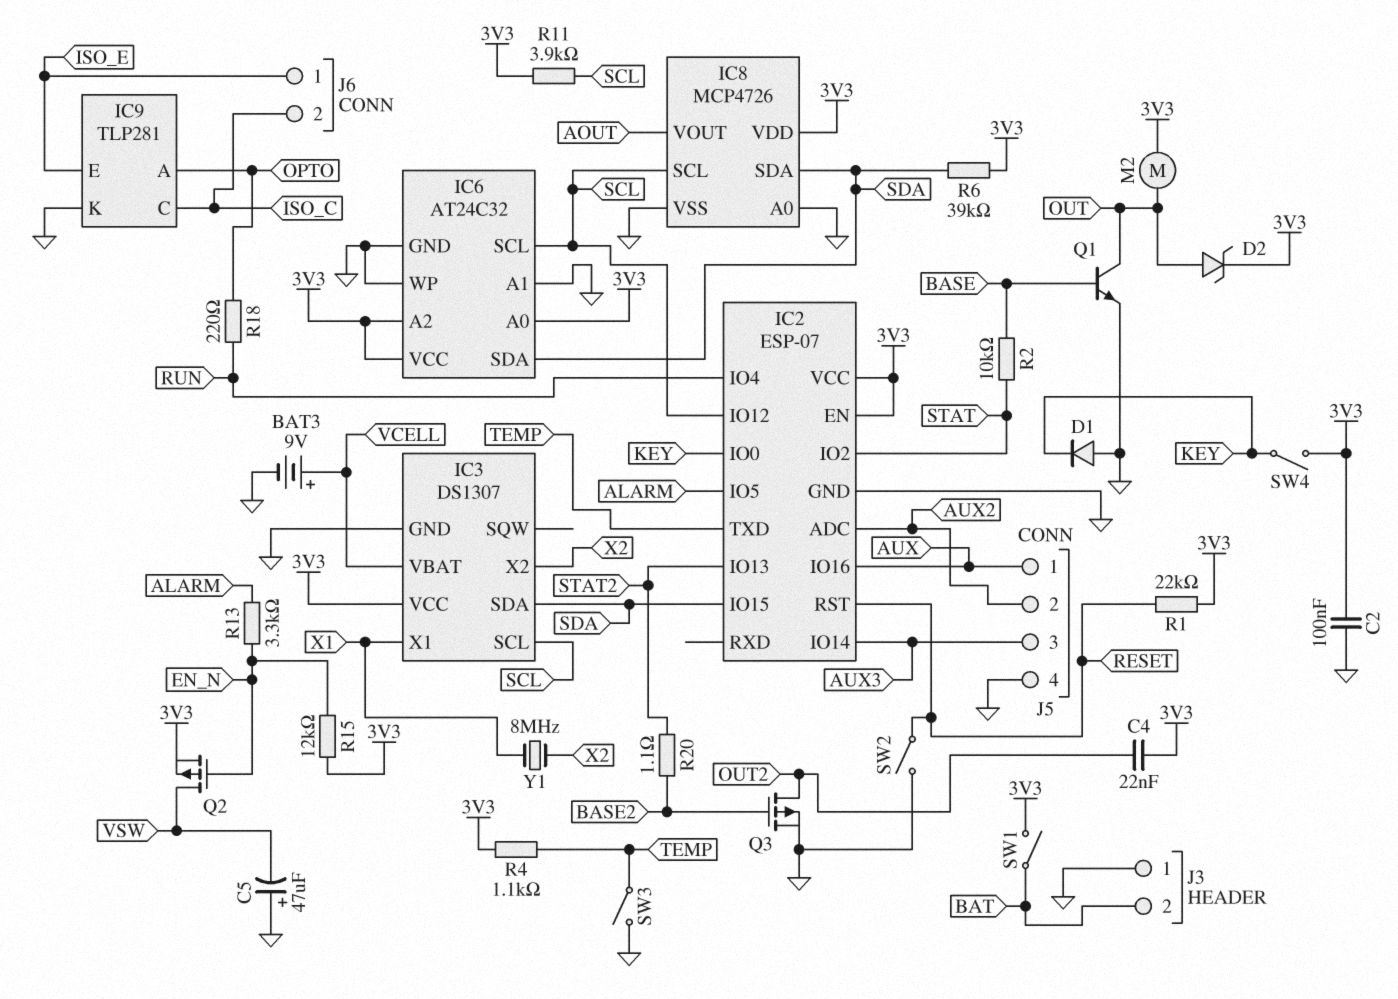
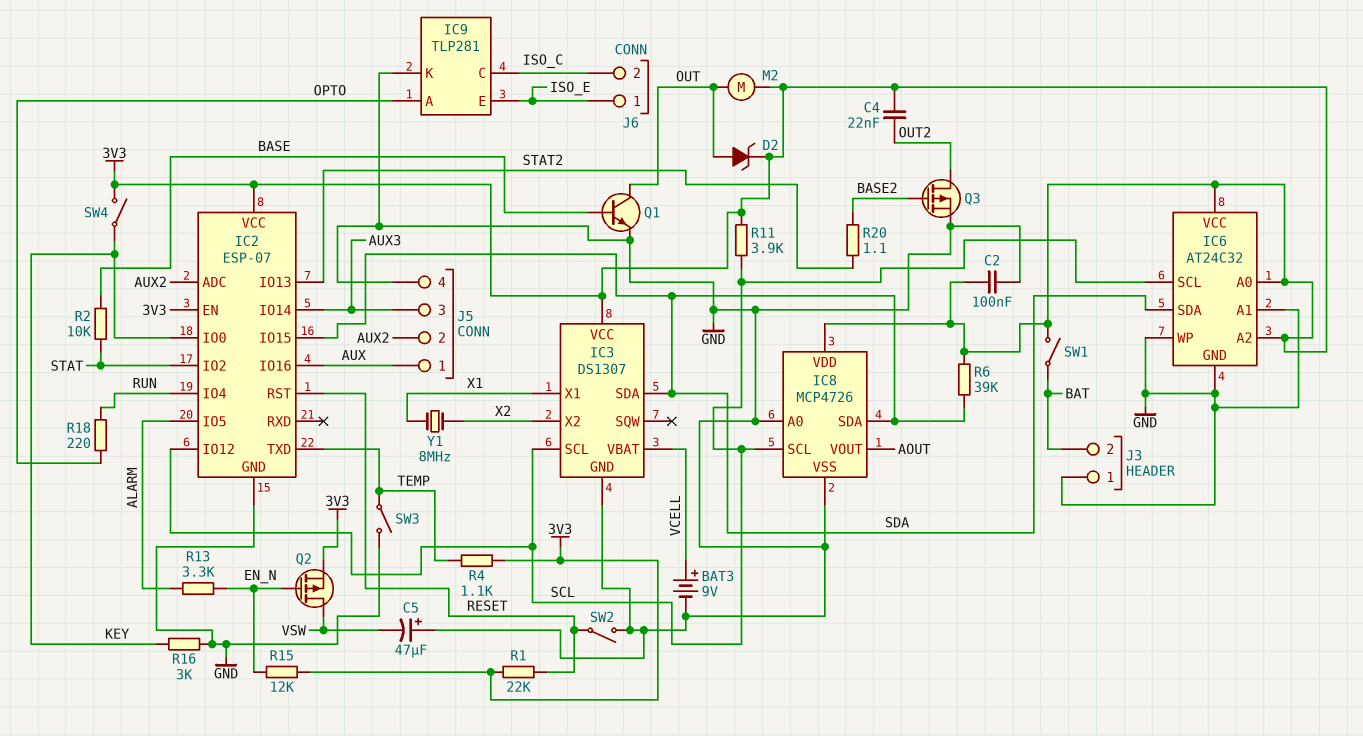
D1: diode (A GND, K KEY) -> none
R16: none -> 3k (GND, KEY)

